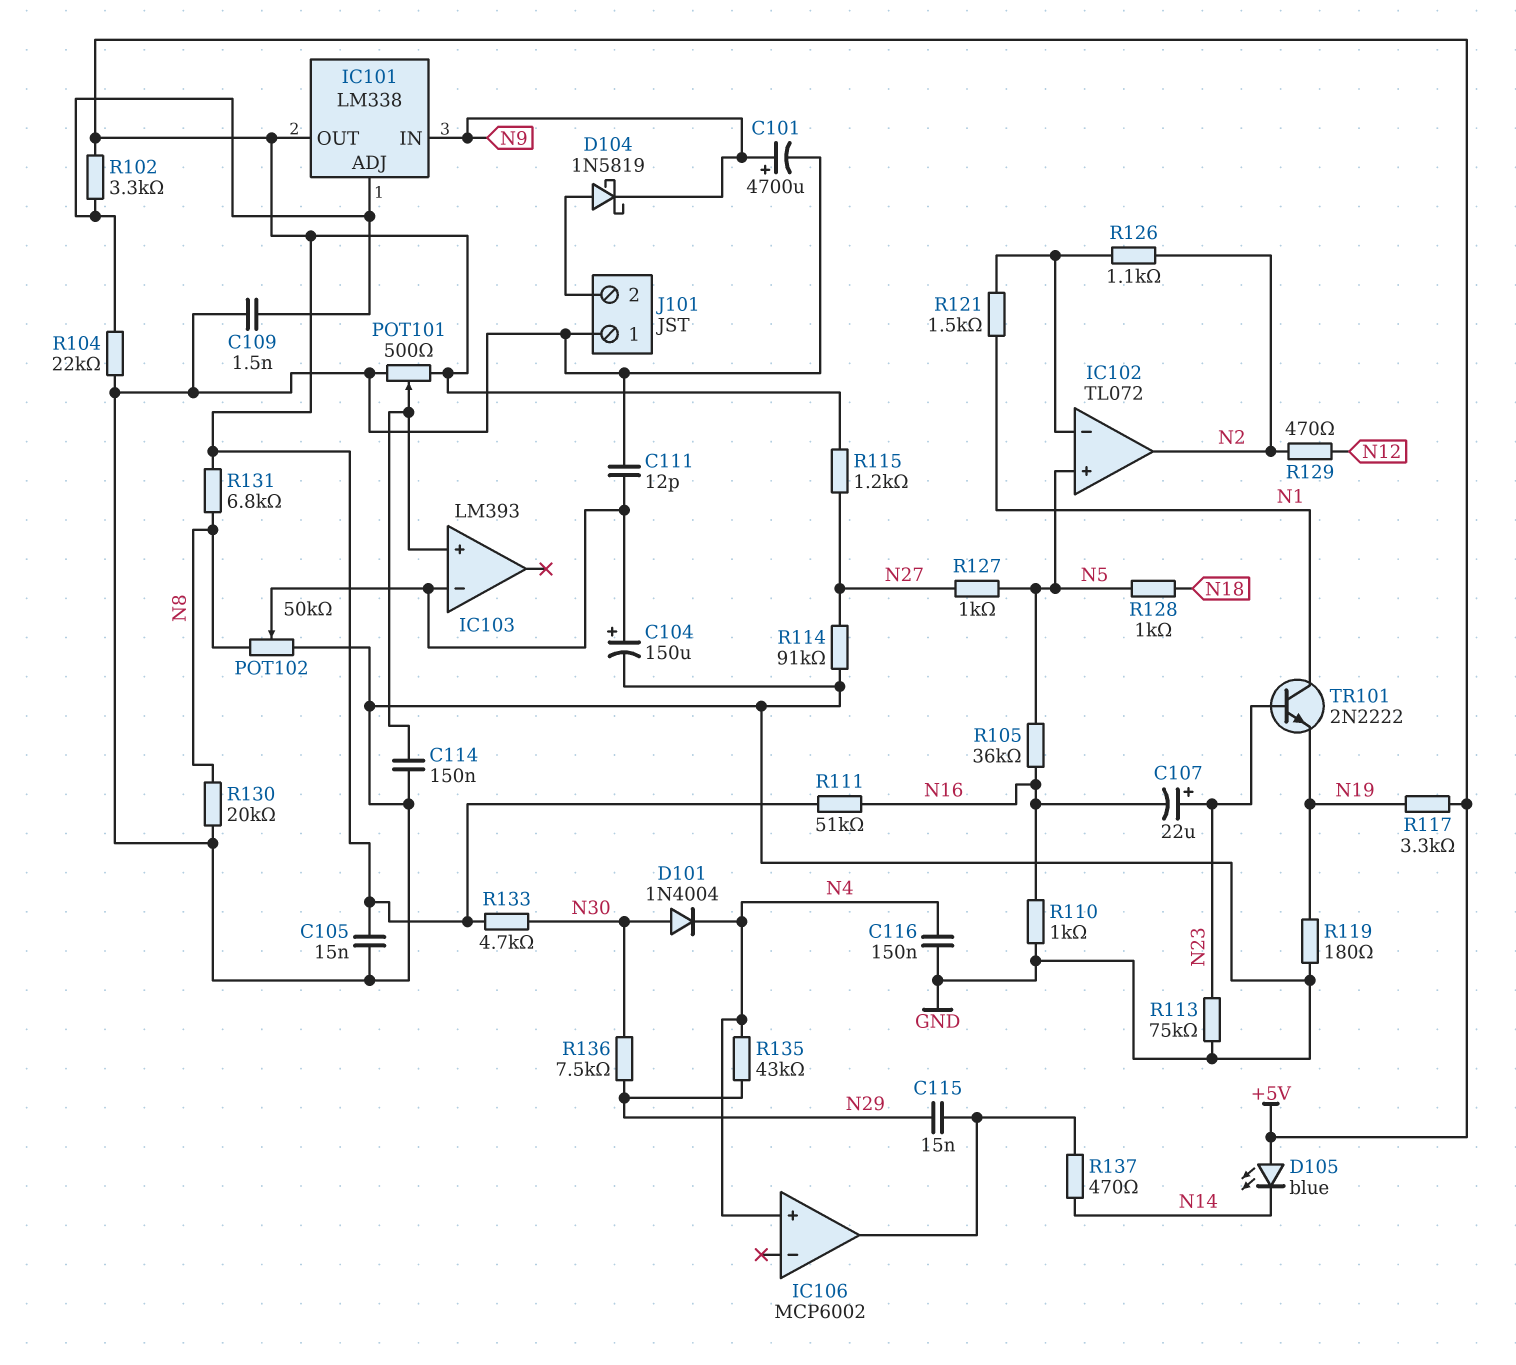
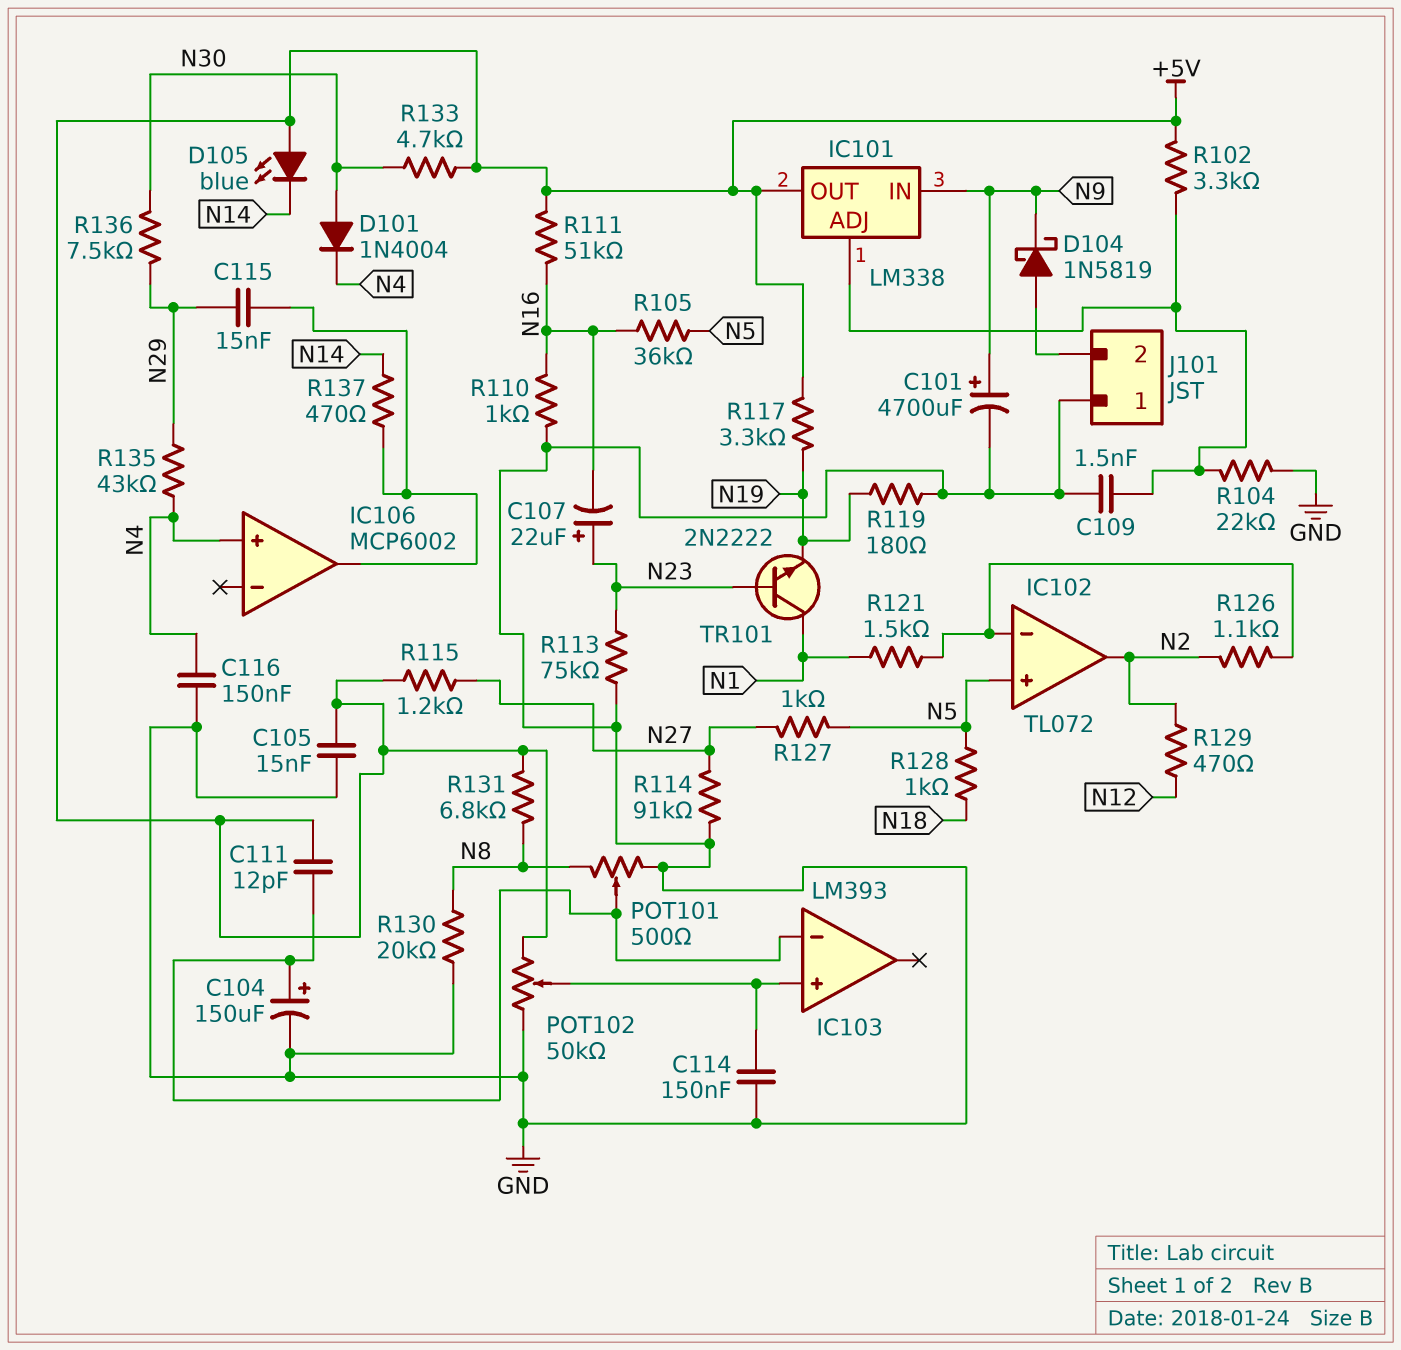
C111: 12pF (GND, IC103/in-) -> 12pF (+5V, IC103/in-)
POT101: 500 (+5V, GND, wiper IC103/in+) -> 500 (GND, N8, wiper IC103/in-)
POT102: 50k (GND, N8, wiper IC103/in-) -> 50k (+5V, GND, wiper IC103/in+)

